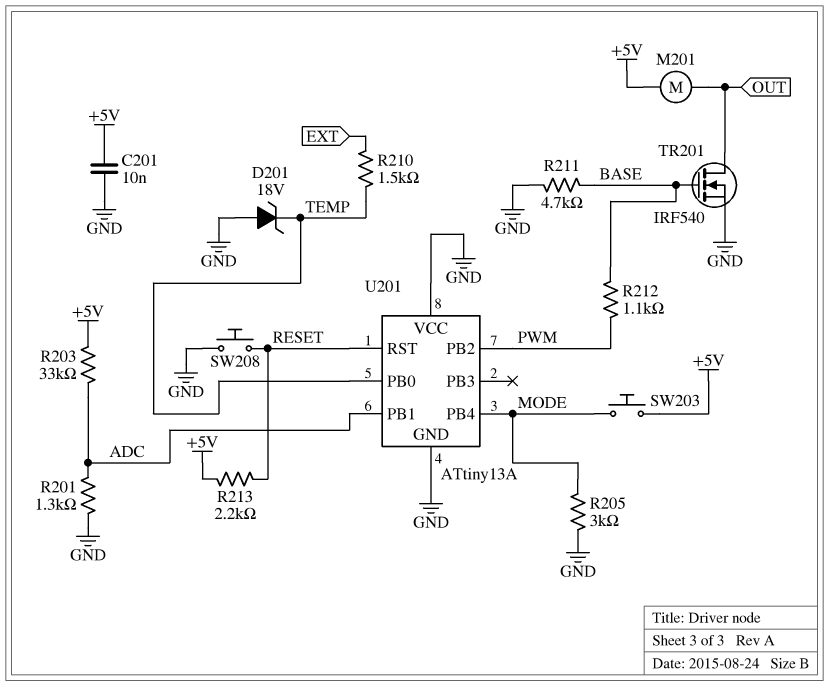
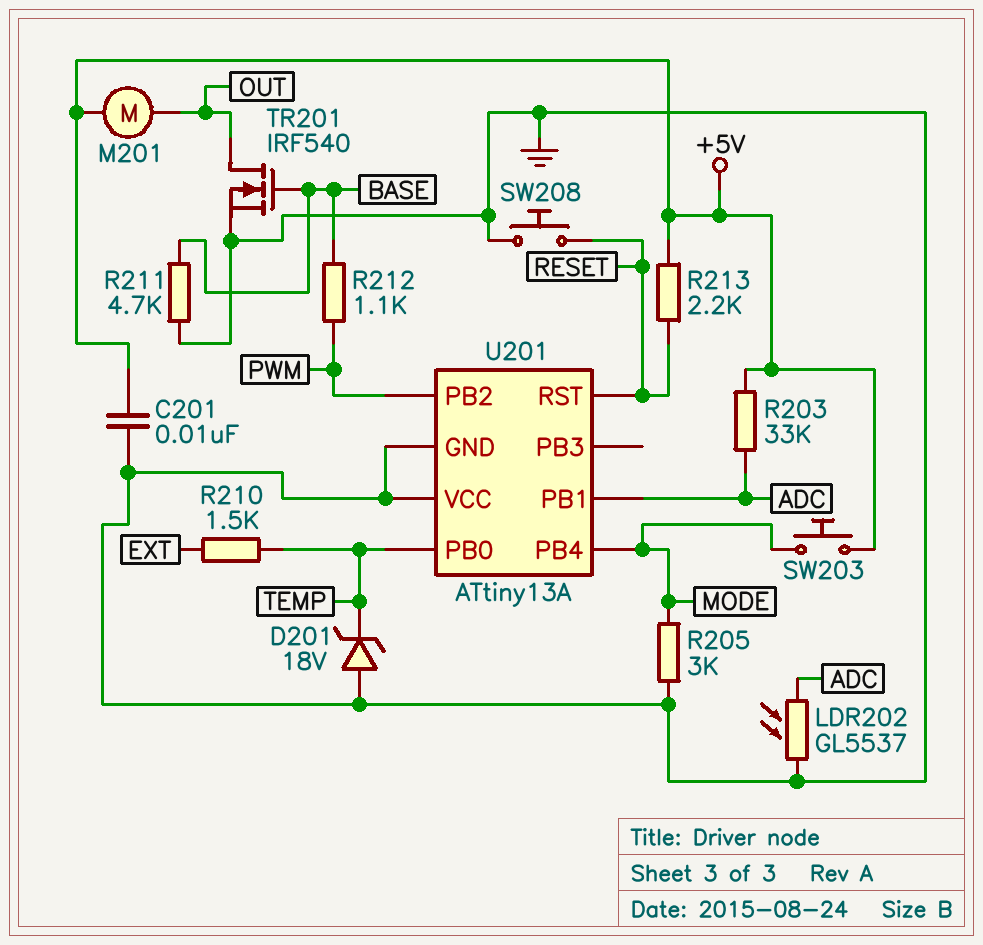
LDR202: none -> GL5537 (ADC, GND)
R201: 1.3k (ADC, GND) -> none

